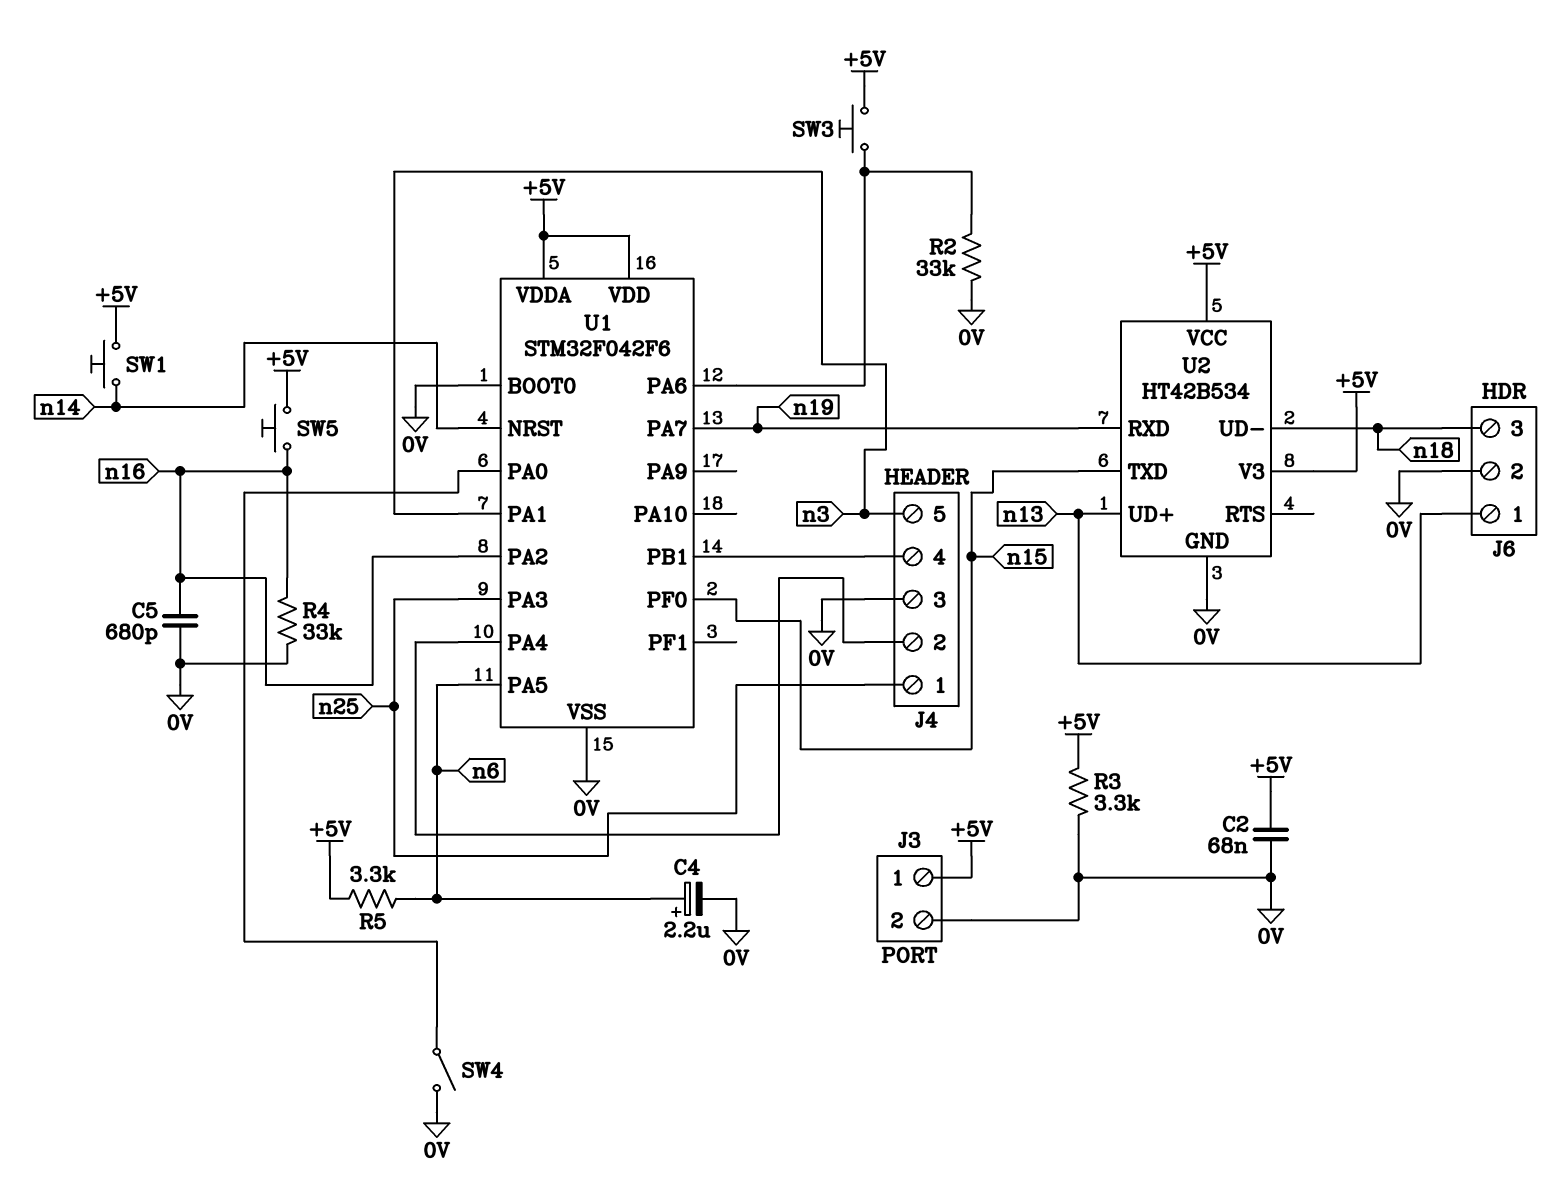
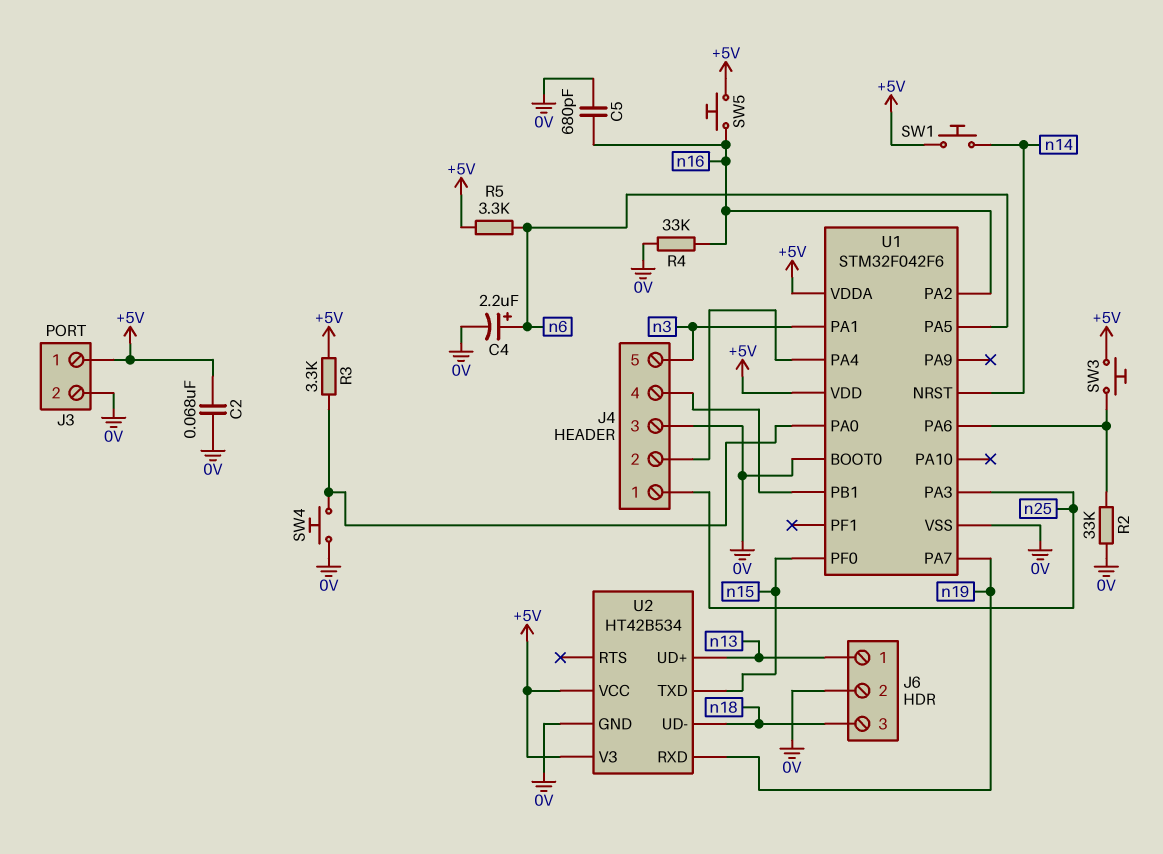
R3: 3.3k (+5V, 0V) -> 3.3k (+5V, U1/PA0)
SW4: switch (0V, U1/PA0) -> button (0V, U1/PA0)

